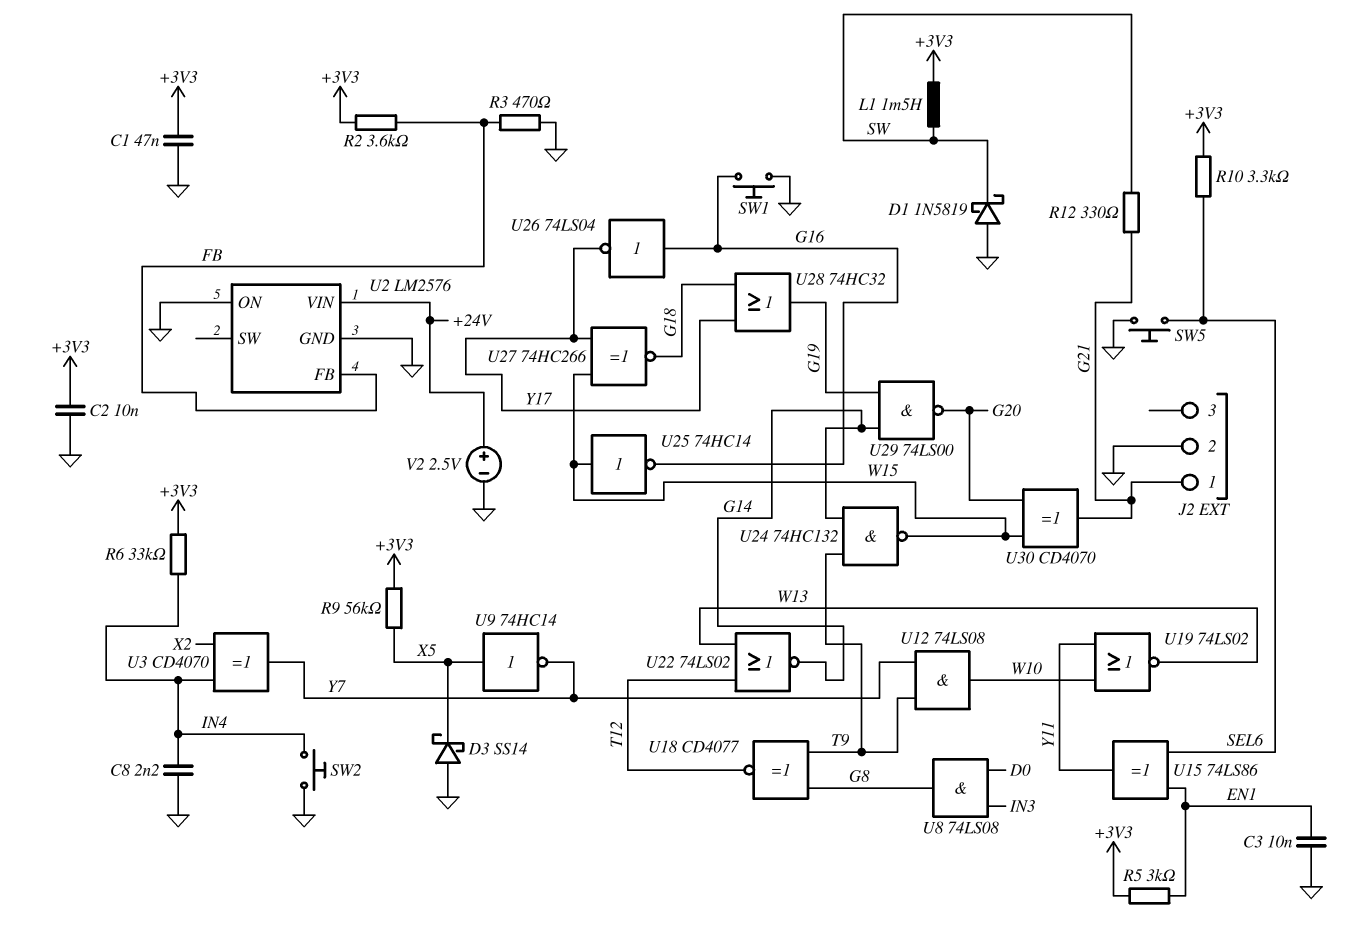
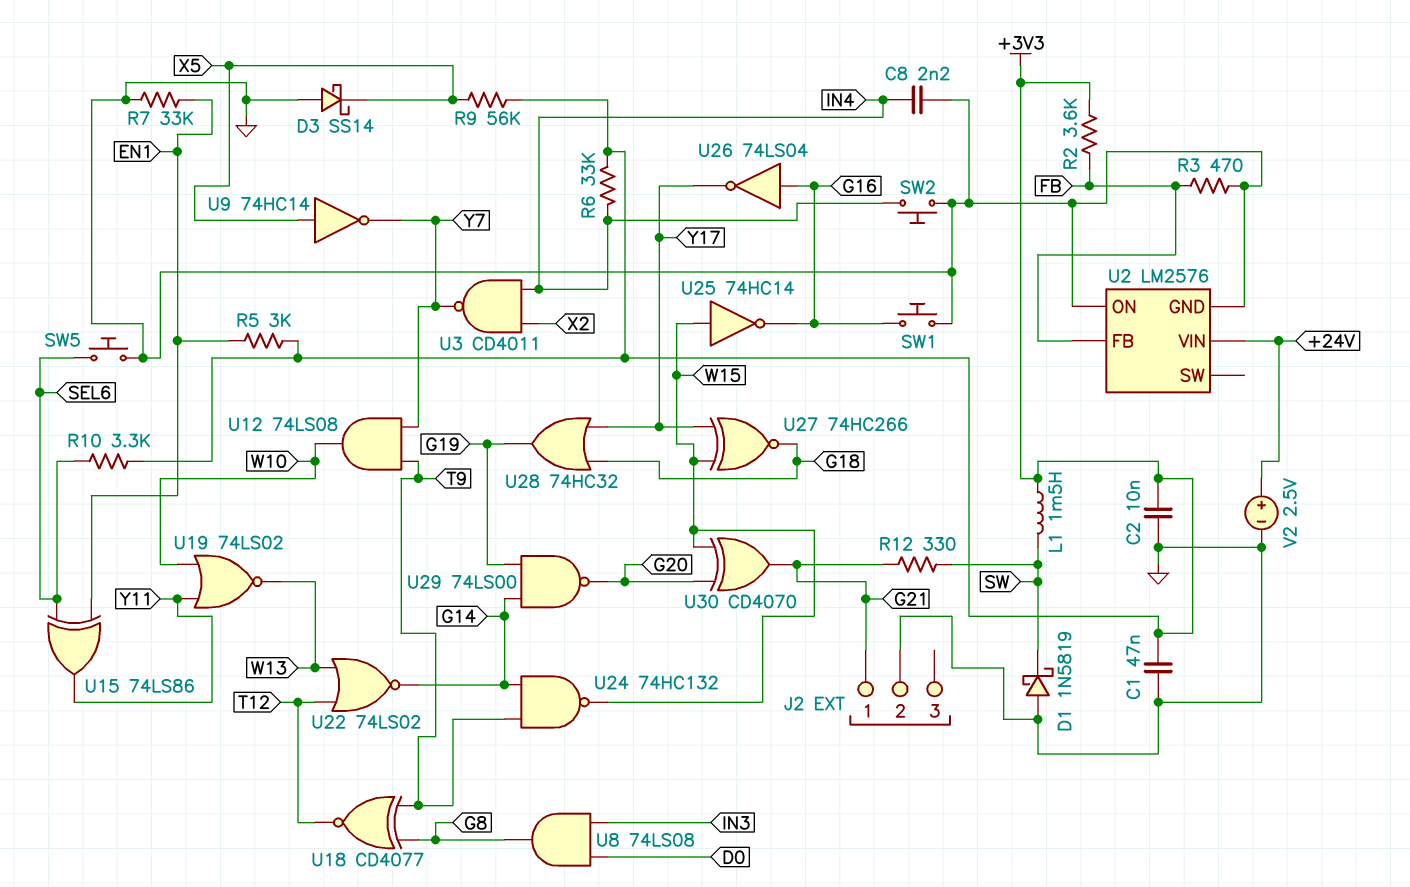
C3: 10nF (EN1, GND) -> none
R7: none -> 33k (EN1, GND)
U3: XOR CD4070 (in IN4, in X2, out Y7) -> NAND CD4011 (in IN4, in X2, out Y7)

